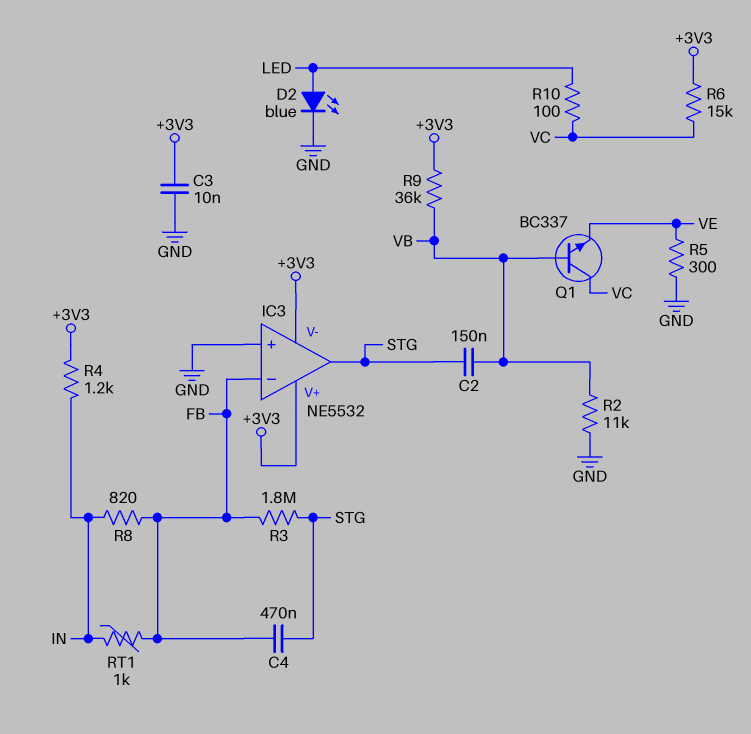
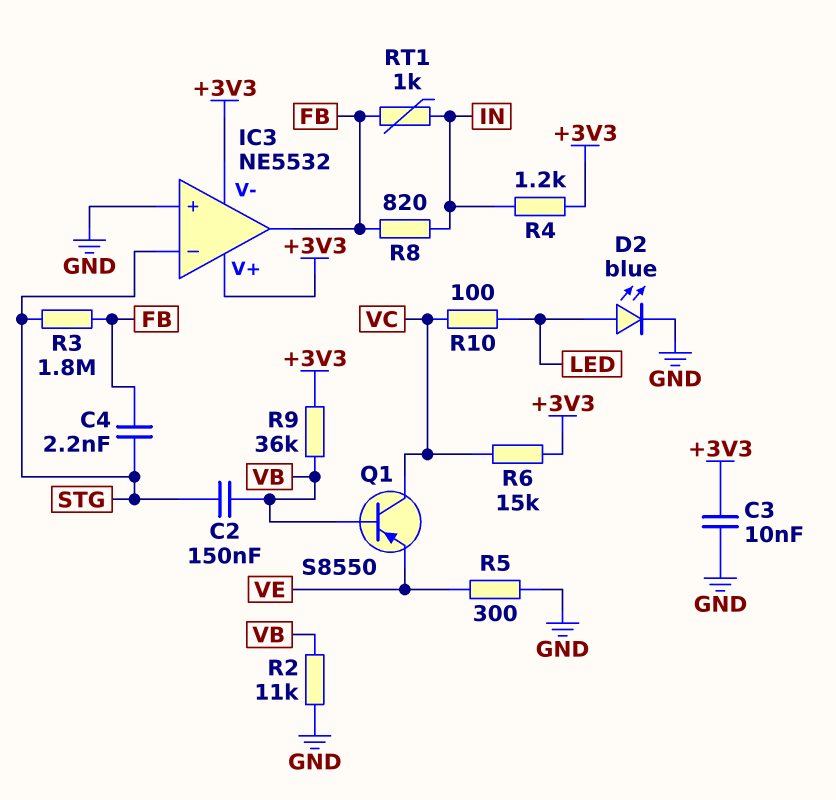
C4: 470nF (FB, STG) -> 2.2nF (FB, STG)
IC3 pin in-: FB -> STG
IC3 pin out: STG -> FB
Q1: NPN BC337 (B VB, C VC, E VE) -> PNP S8550 (B VB, C VC, E VE)

